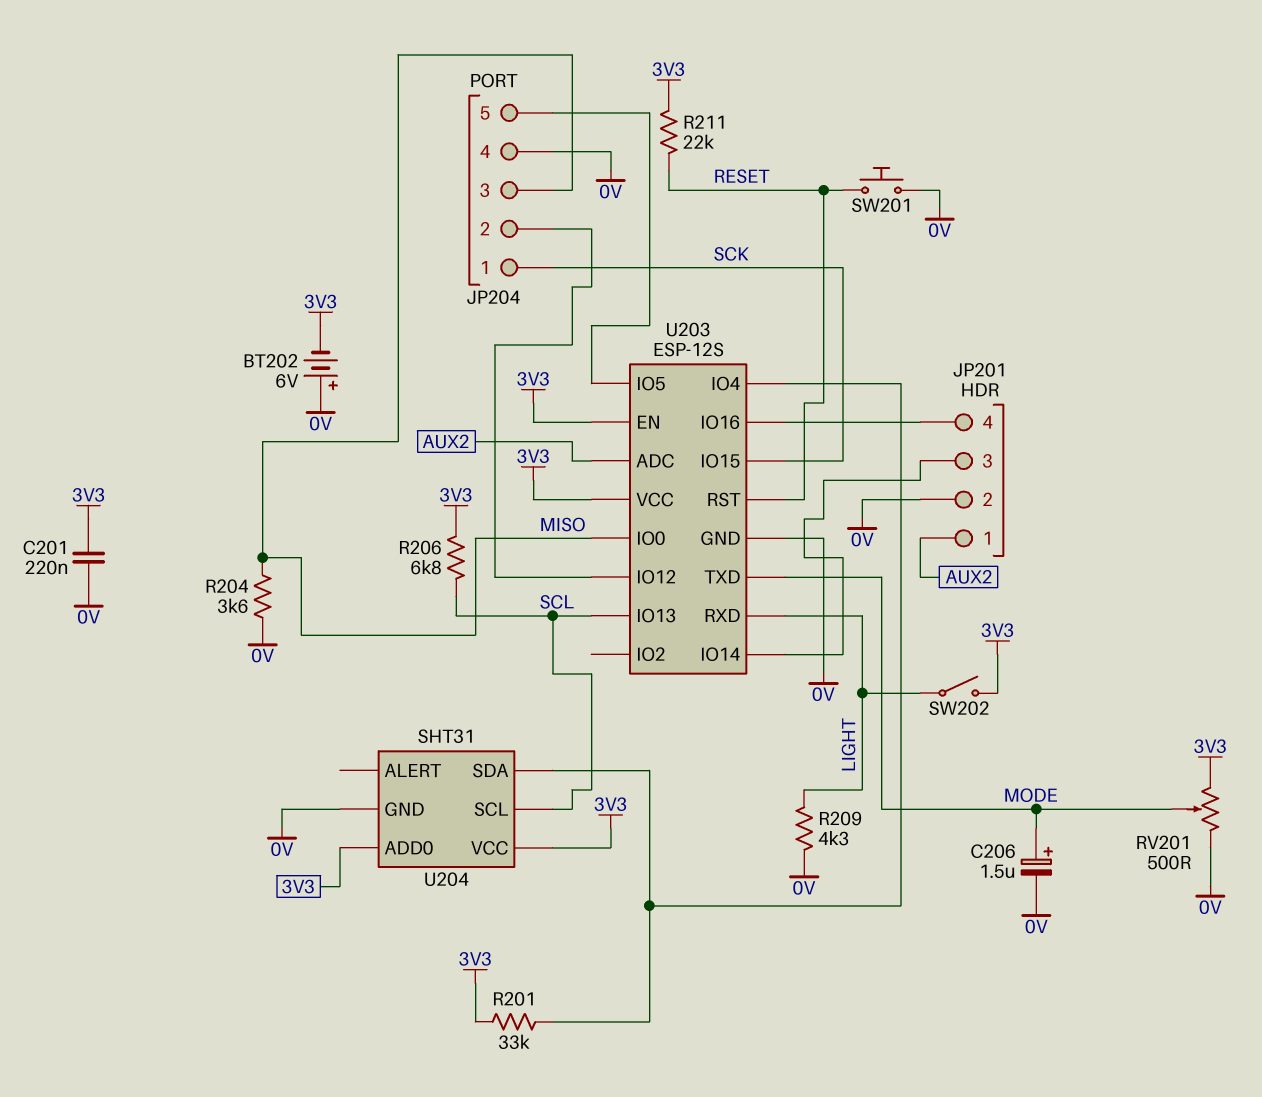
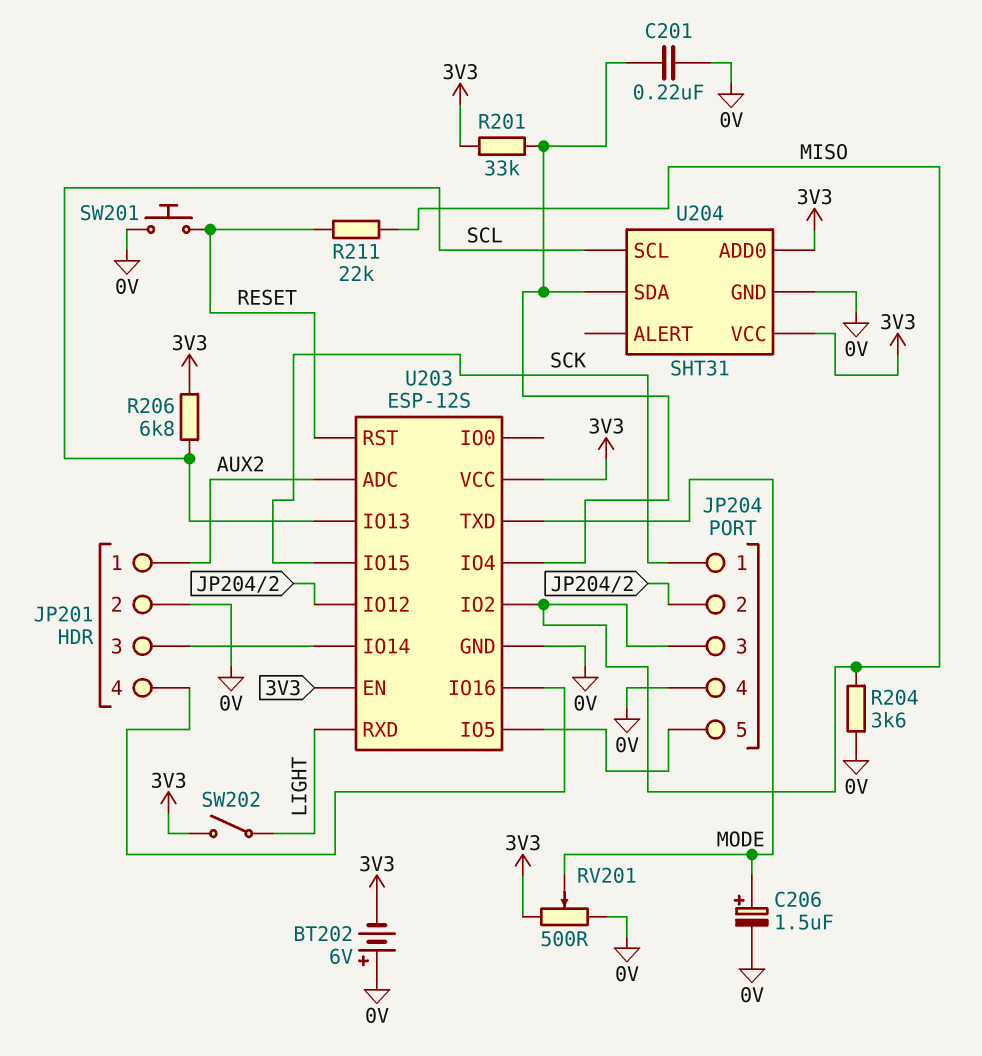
C201: 220nF (0V, 3V3) -> 220nF (0V, U203/IO4)
R209: 4.3k (0V, LIGHT) -> none
R211: 22k (3V3, RESET) -> 22k (MISO, RESET)
U203 pin IO0: MISO -> none
U203 pin IO2: none -> MISO

